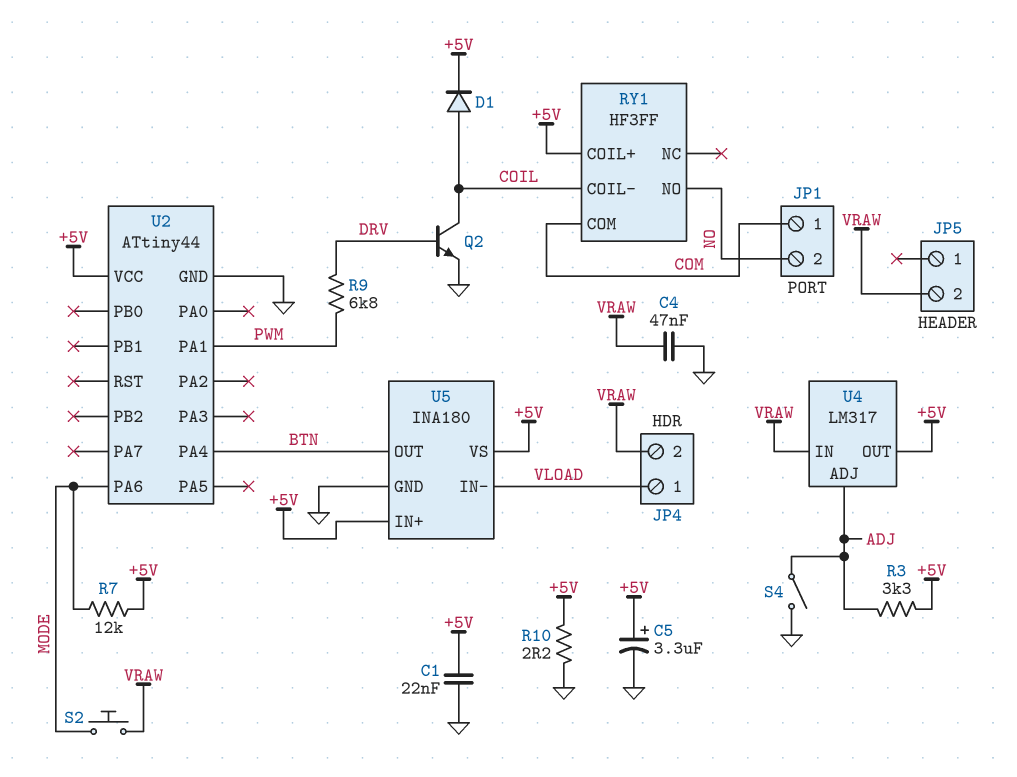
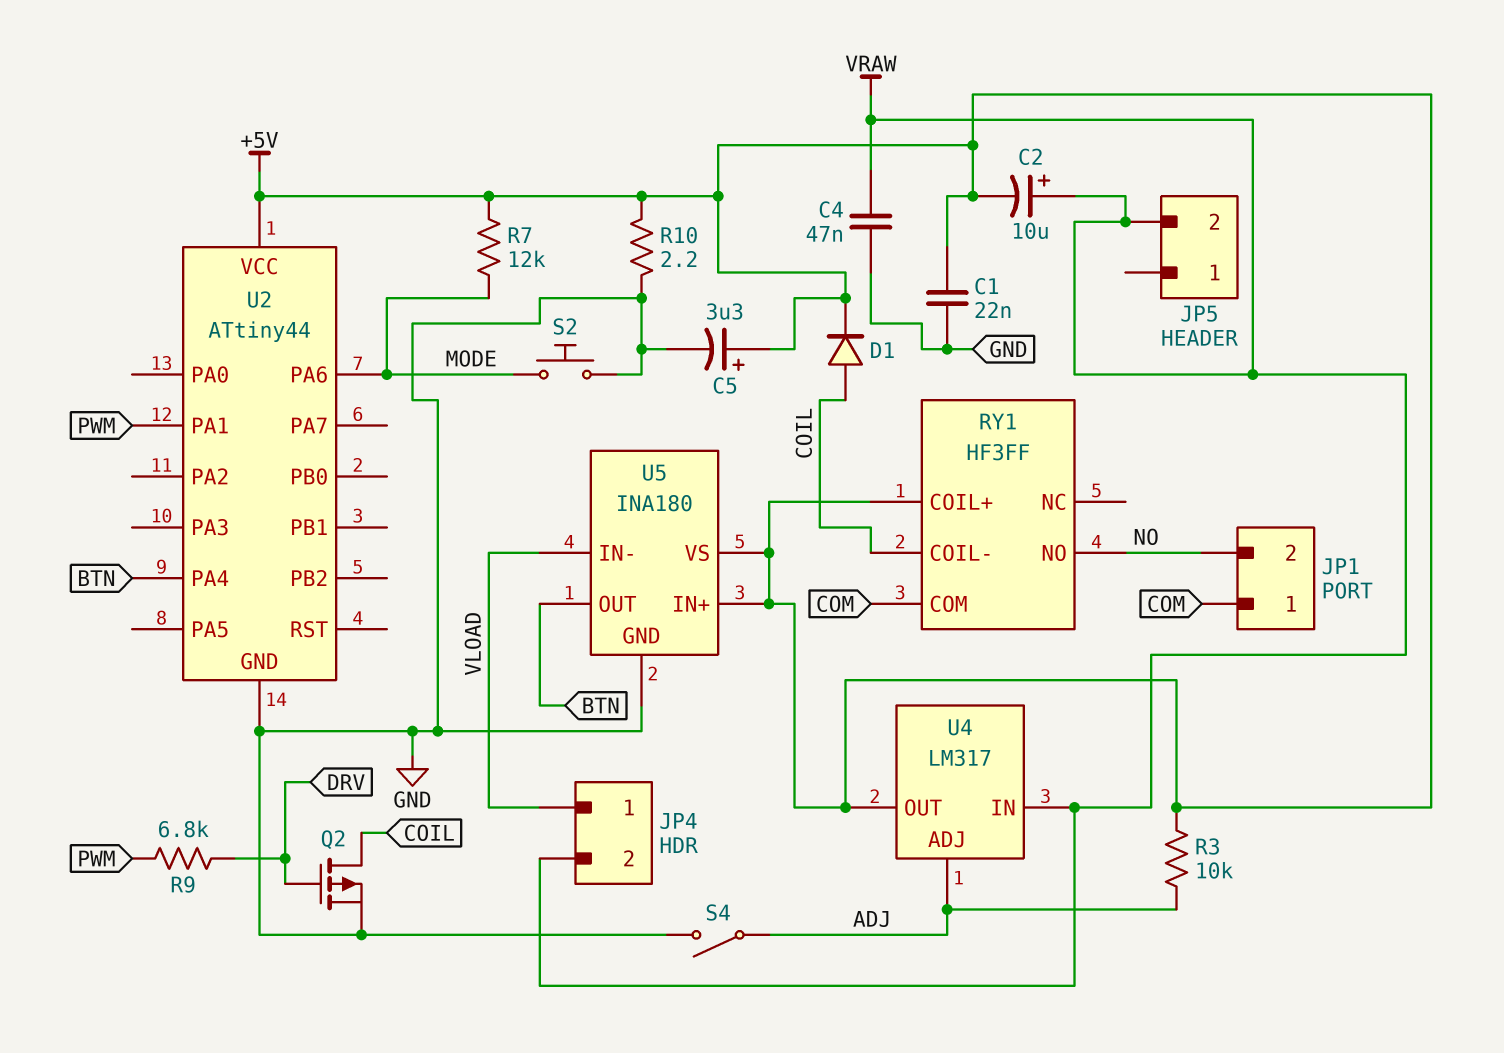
C2: none -> 10uF (plus VRAW, minus +5V)
Q2: NPN (B DRV, C COIL, E GND) -> PMOS (G DRV, D COIL, S GND)
R3: 3.3k (+5V, ADJ) -> 10k (+5V, ADJ)
S2: button (MODE, VRAW) -> button (GND, MODE)

